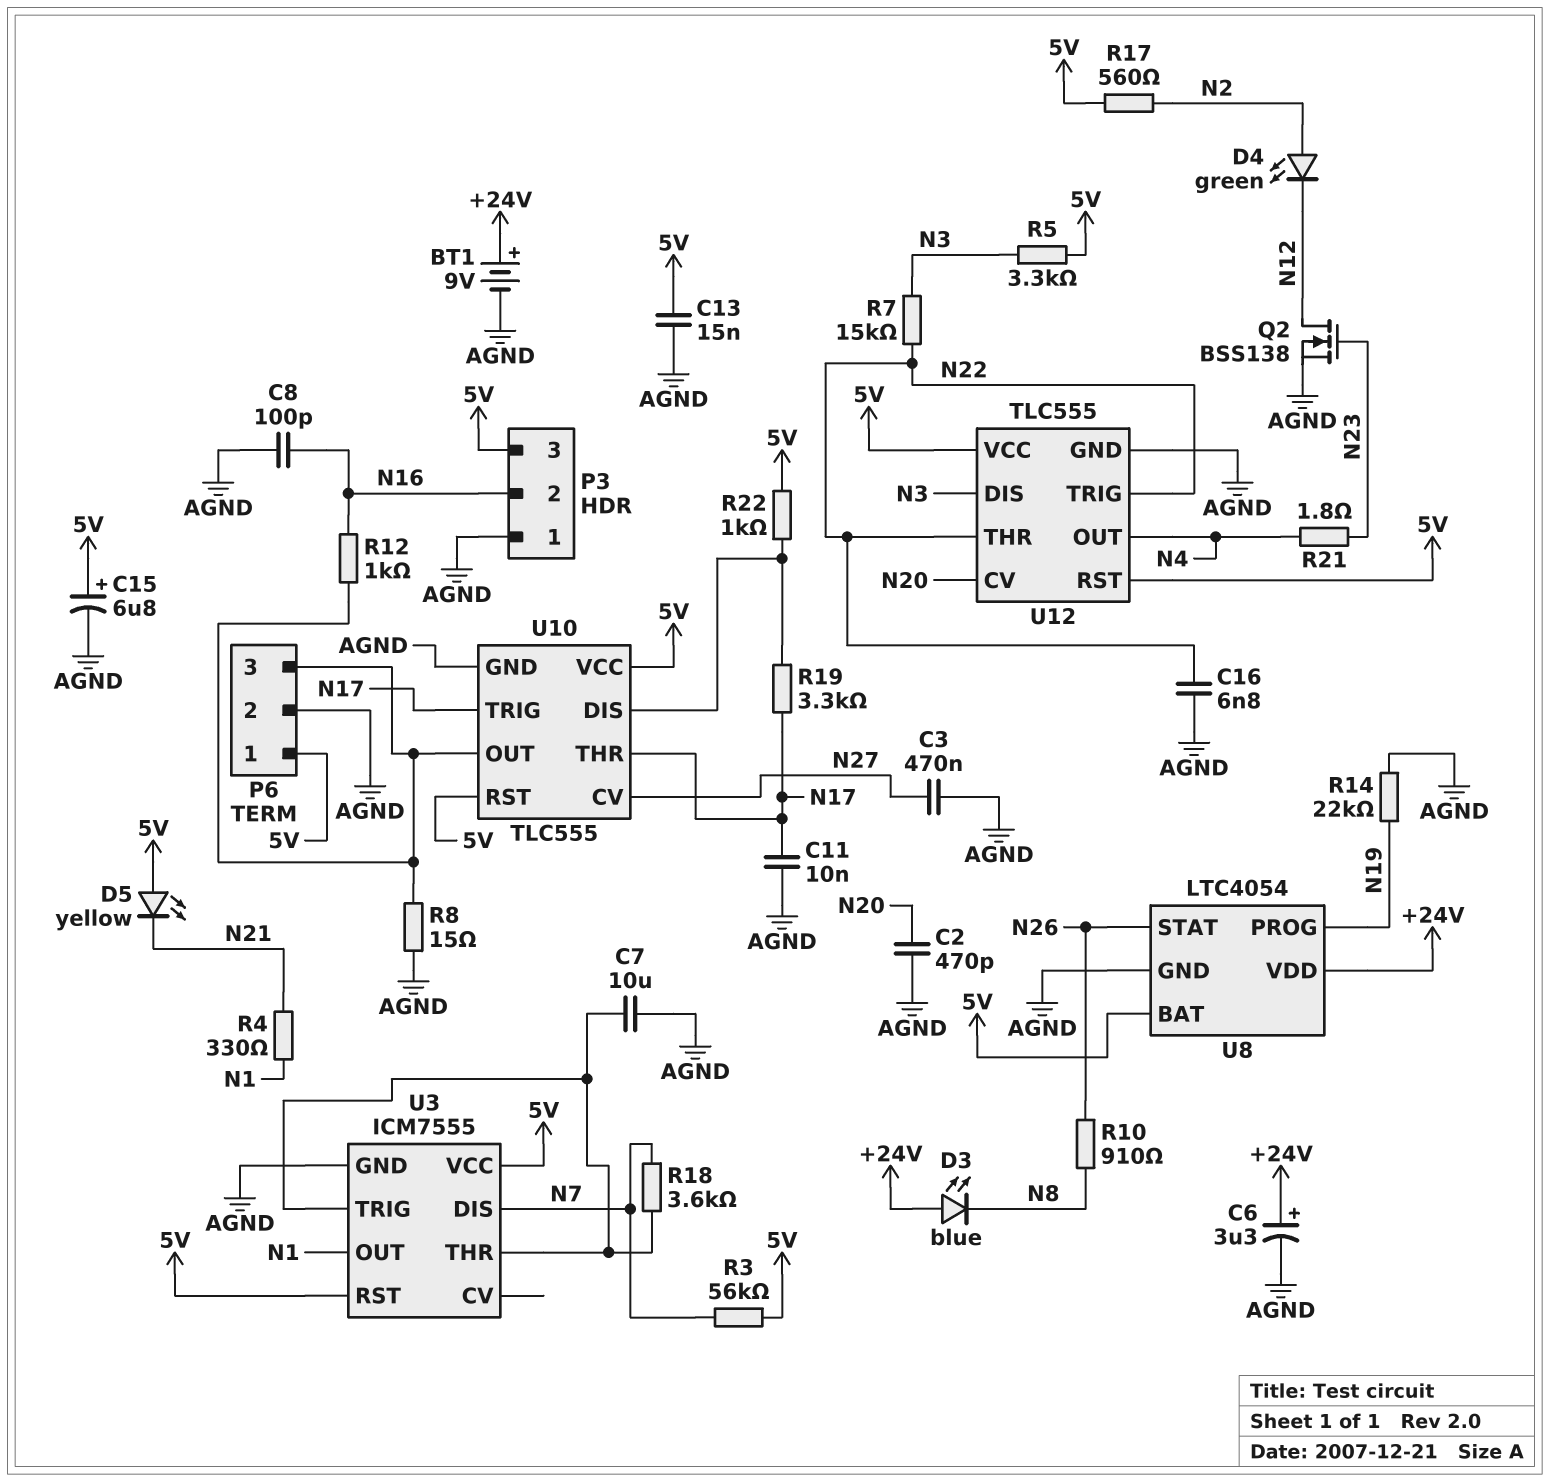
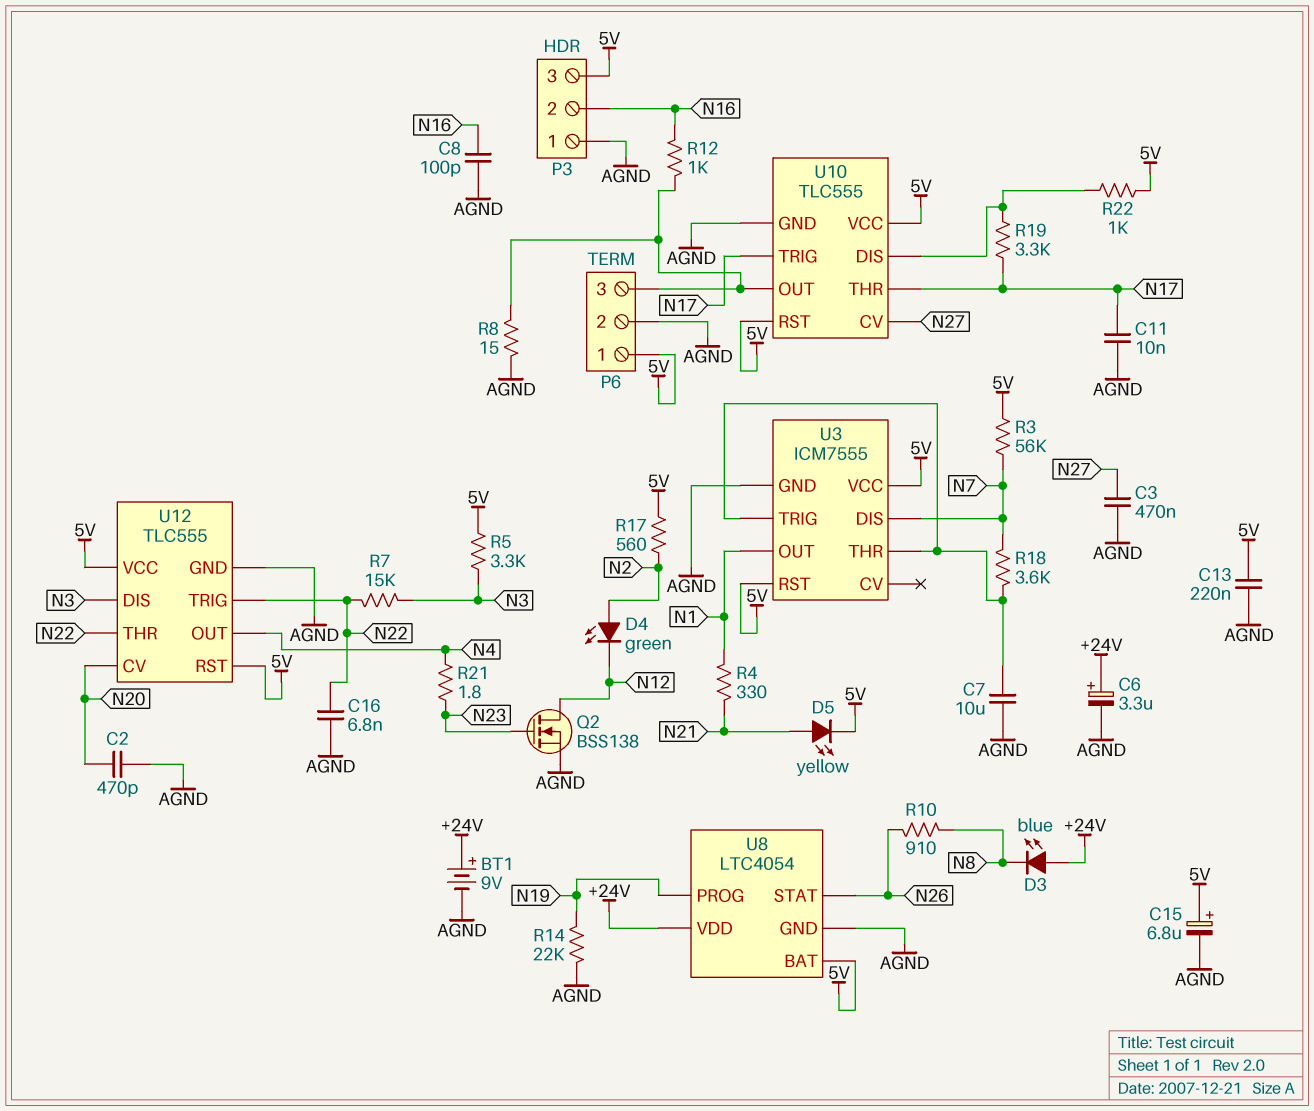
C13: 15nF (5V, AGND) -> 220nF (5V, AGND)
D5: LED yellow (A 5V, K N21) -> LED yellow (A N21, K 5V)

